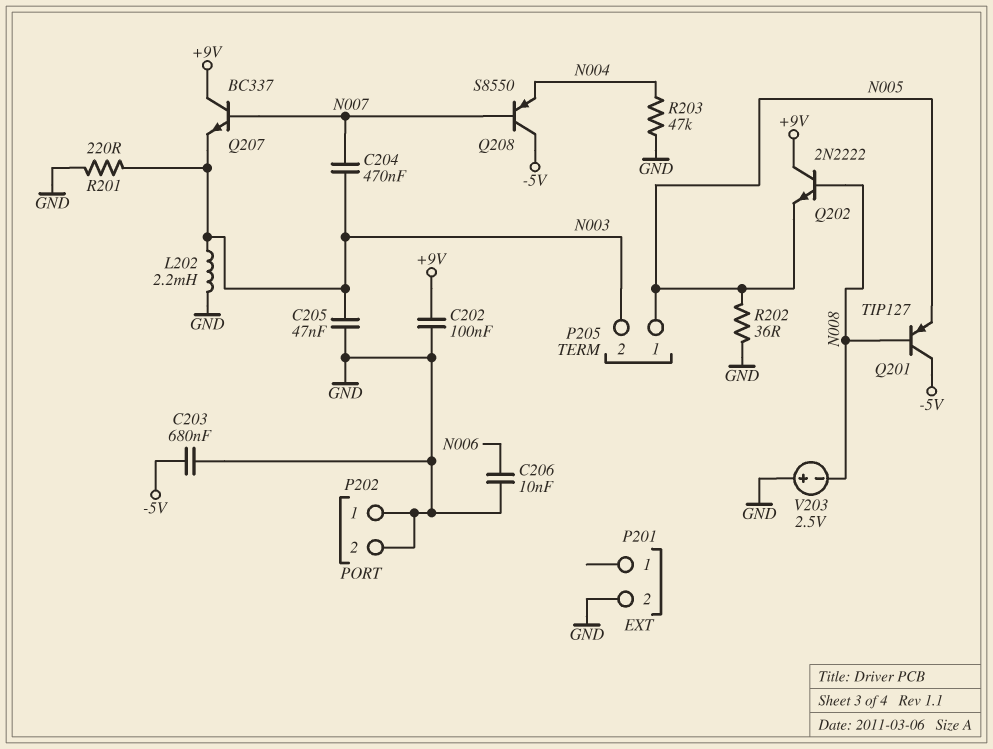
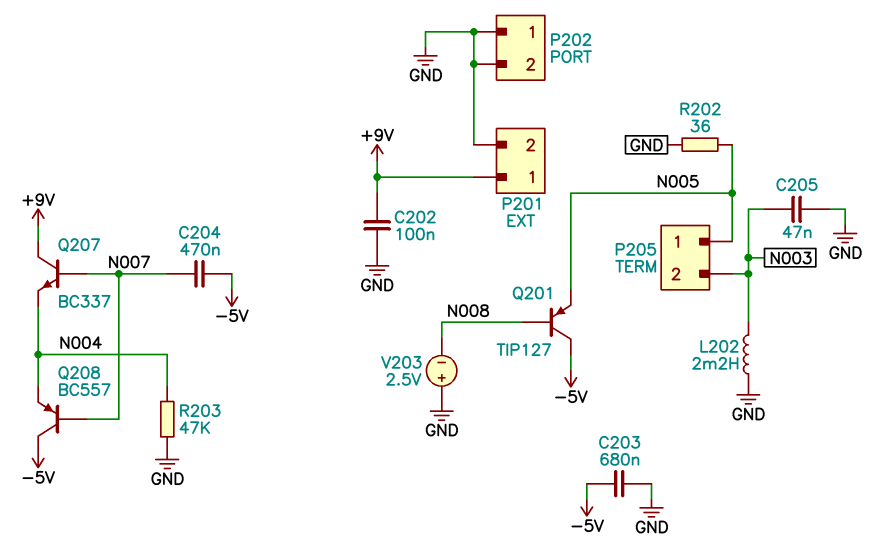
C204: 470nF (N003, N007) -> 470nF (-5V, N007)
C206: 10nF (GND, N006) -> none
P201 pin 1: none -> +9V
Q202: NPN 2N2222 (B N008, C +9V, E N005) -> none
Q207: NPN BC337 (B N007, C +9V, E N003) -> NPN BC337 (B N007, C +9V, E N004)
Q208: PNP S8550 (B N007, C -5V, E N004) -> PNP BC557 (B N007, C -5V, E N004)
R201: 220 (GND, N003) -> none

